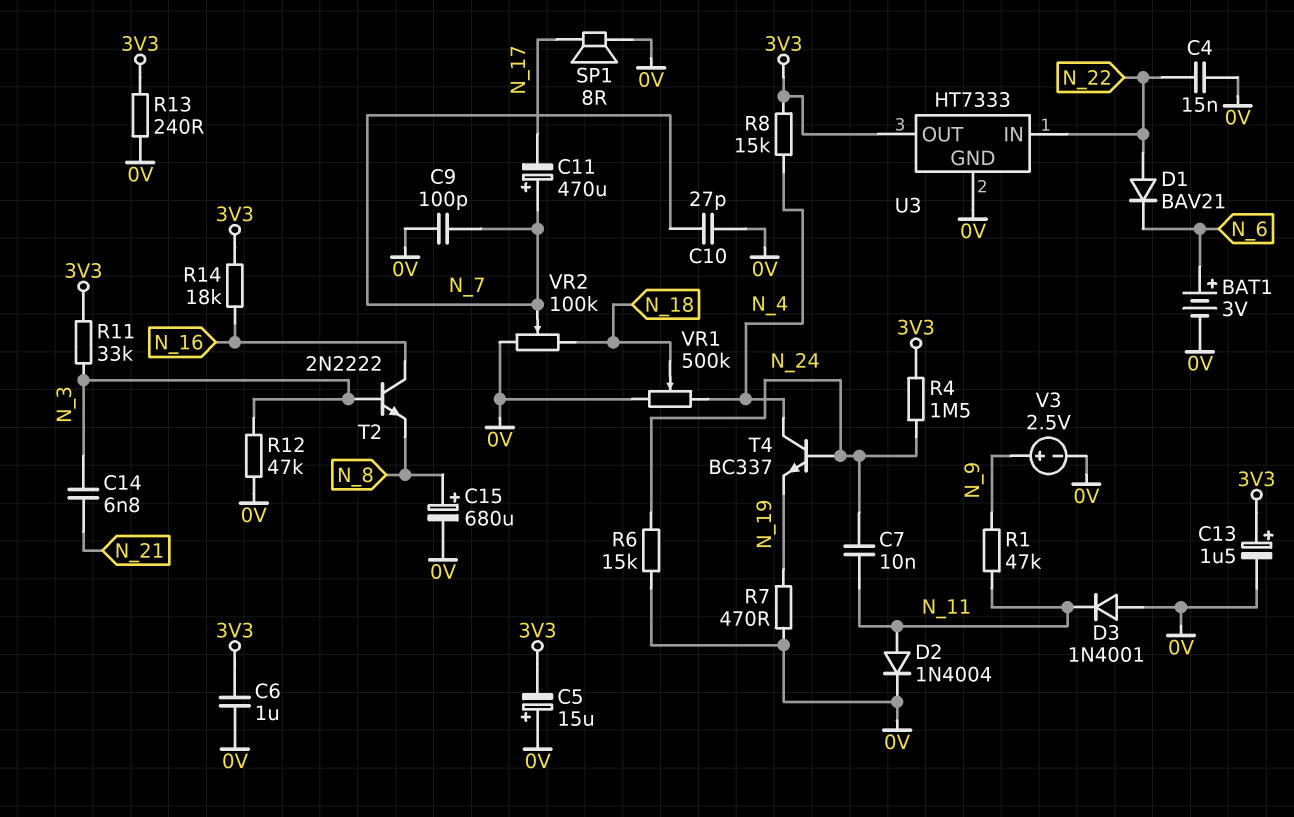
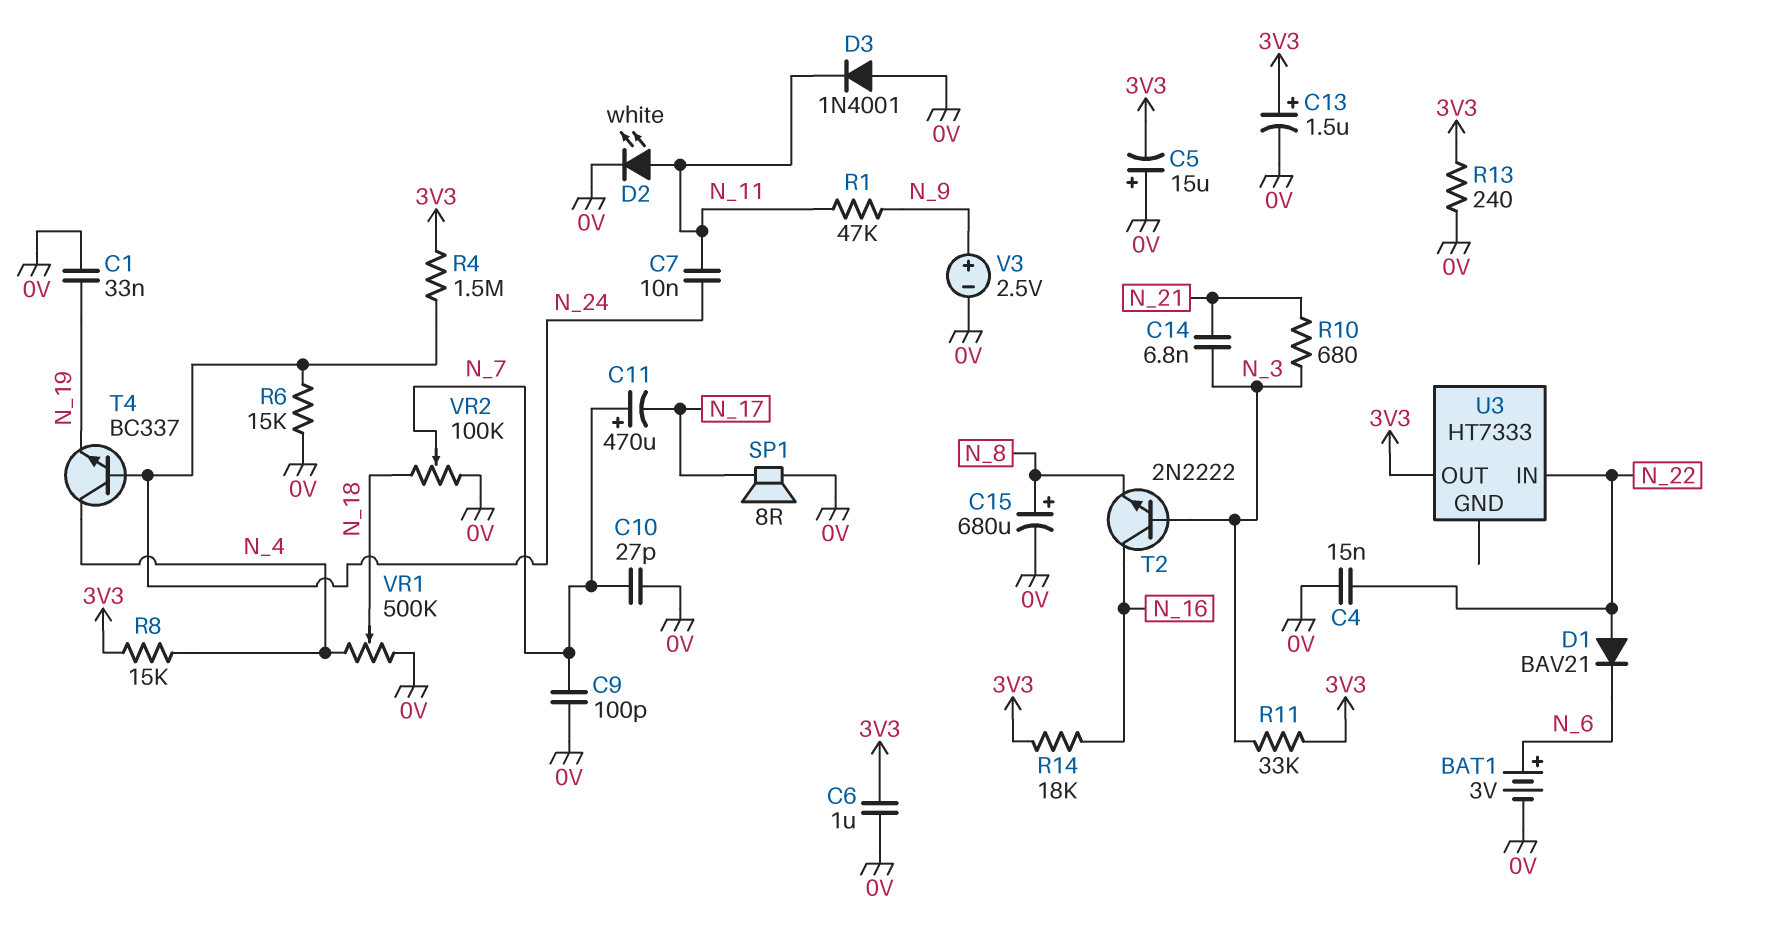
C1: none -> 33nF (0V, N_19)
D2: diode 1N4004 (A N_11, K 0V) -> LED white (A N_11, K 0V)
R7: 470 (0V, N_19) -> none
R10: none -> 680 (N_3, N_21)
R12: 47k (0V, N_3) -> none
U3 pin GND: 0V -> none

